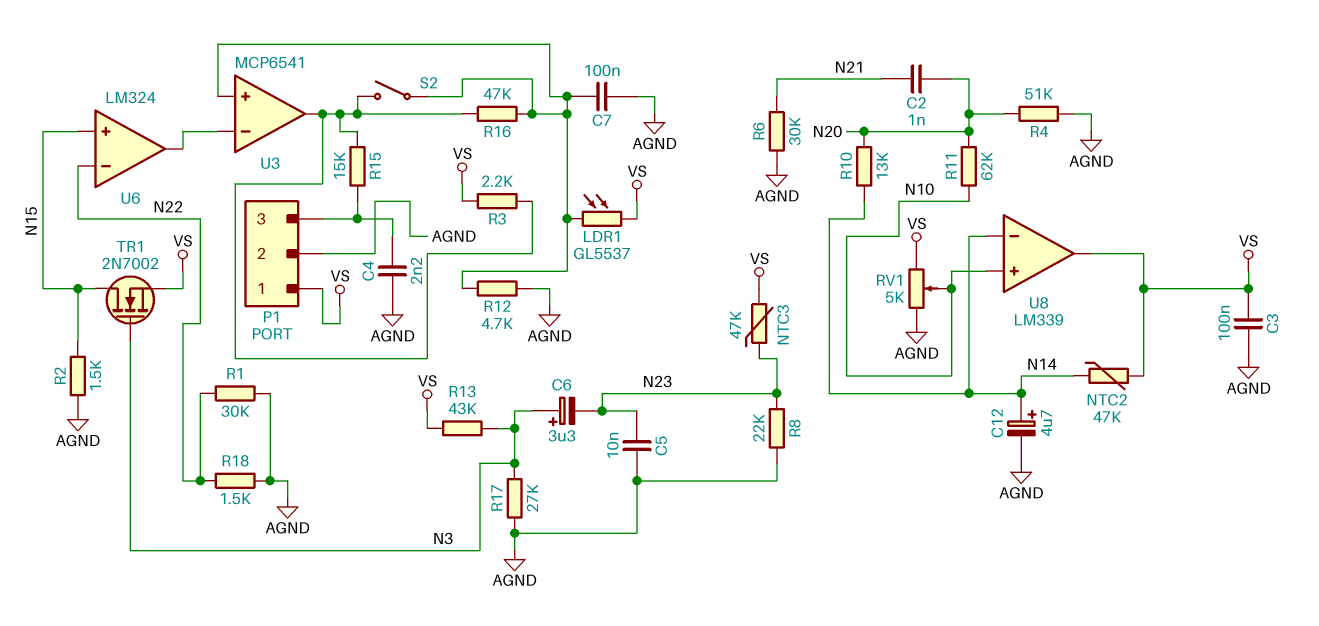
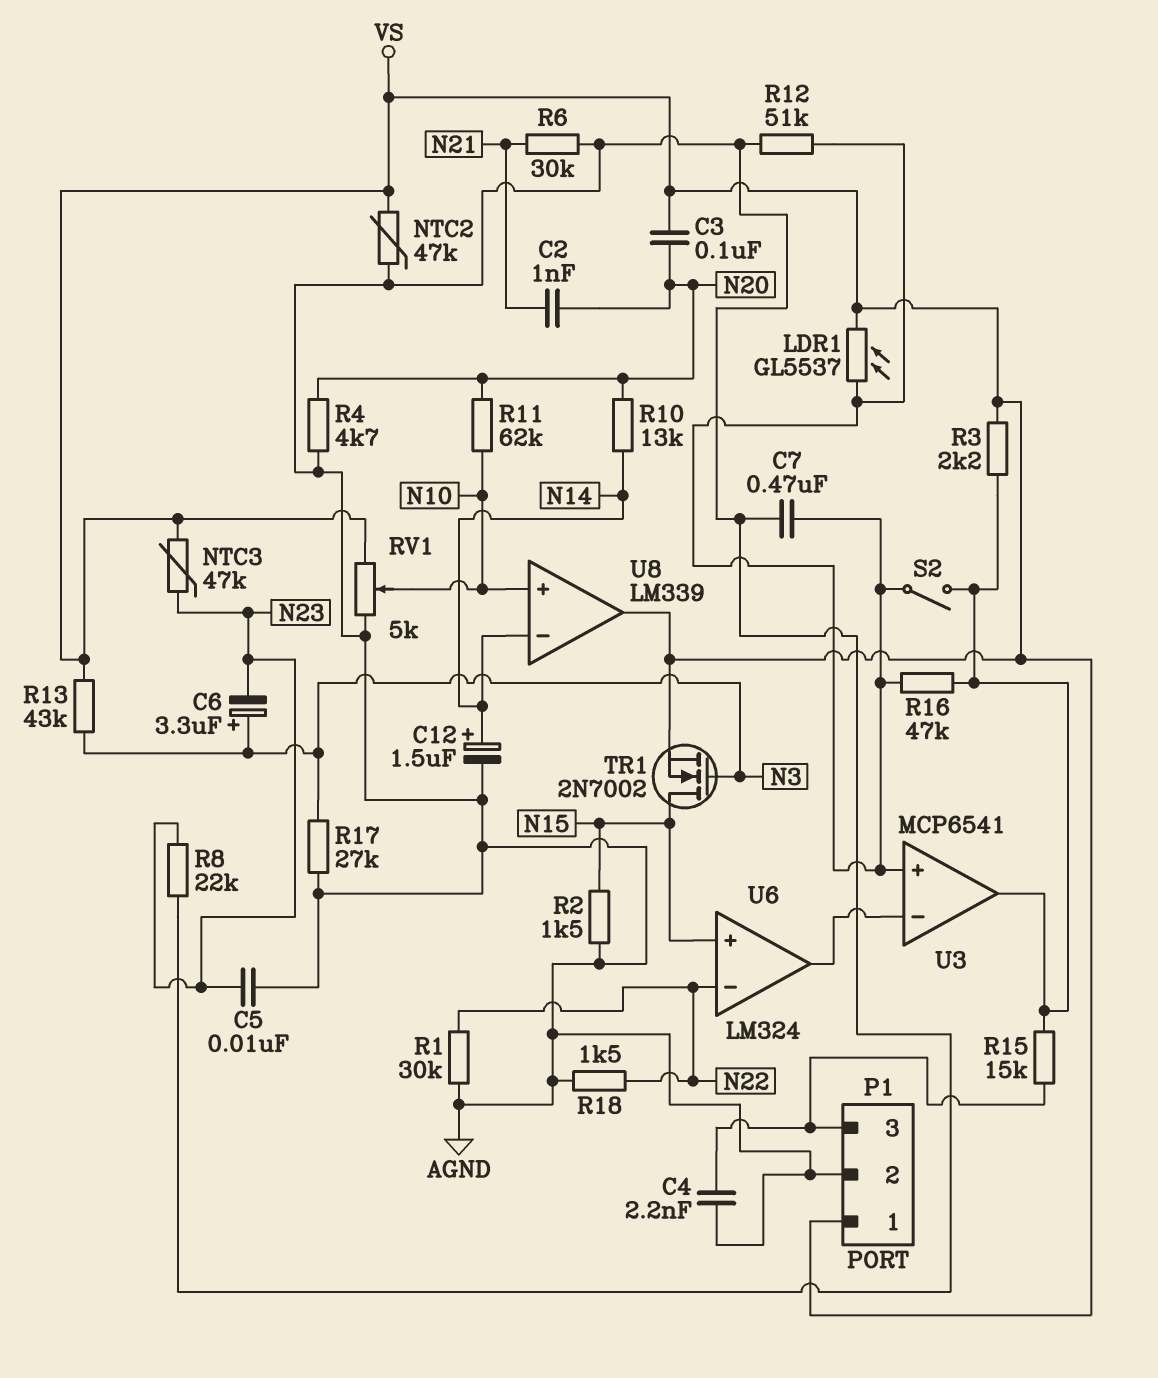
C3: 100nF (AGND, VS) -> 100nF (N20, VS)
C7: 100nF (AGND, U3/in+) -> 470nF (AGND, U3/in+)
C12: 4.7uF (plus N14, minus AGND) -> 1.5uF (plus N14, minus AGND)
NTC2: 47k (N14, VS) -> 47k (AGND, VS)
R4: 51k (AGND, N20) -> 4.7k (AGND, N20)
R12: 4.7k (AGND, U3/in+) -> 51k (AGND, U3/in+)

